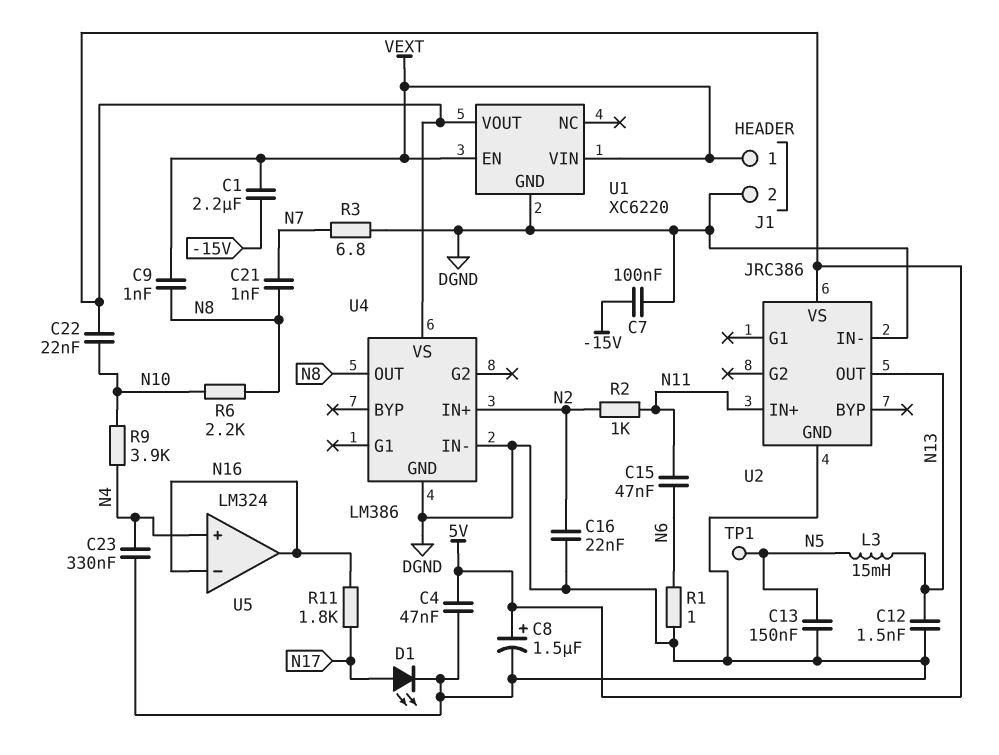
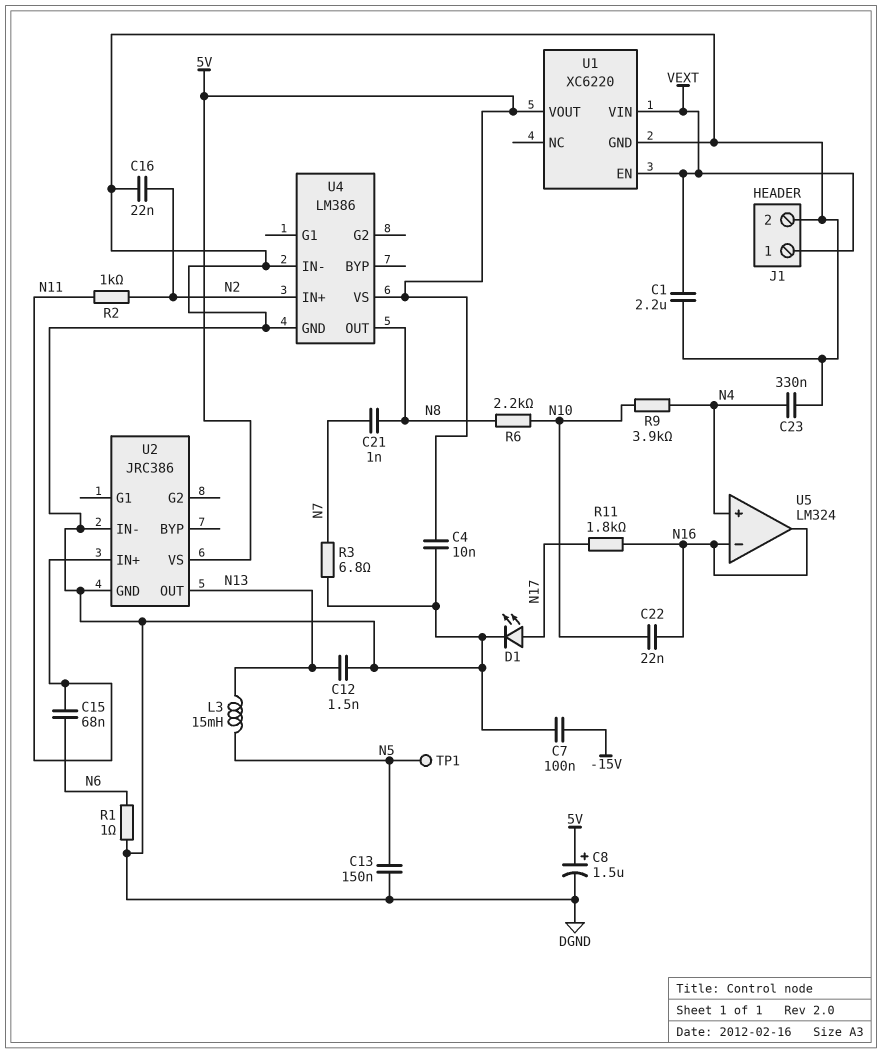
C1: 2.2uF (-15V, VEXT) -> 2.2uF (DGND, VEXT)
C4: 47nF (5V, DGND) -> 10nF (5V, DGND)
C9: 1nF (N8, VEXT) -> none
C15: 47nF (N6, N11) -> 68nF (N6, N11)
C22: 22nF (5V, N10) -> 22nF (N10, N16)

